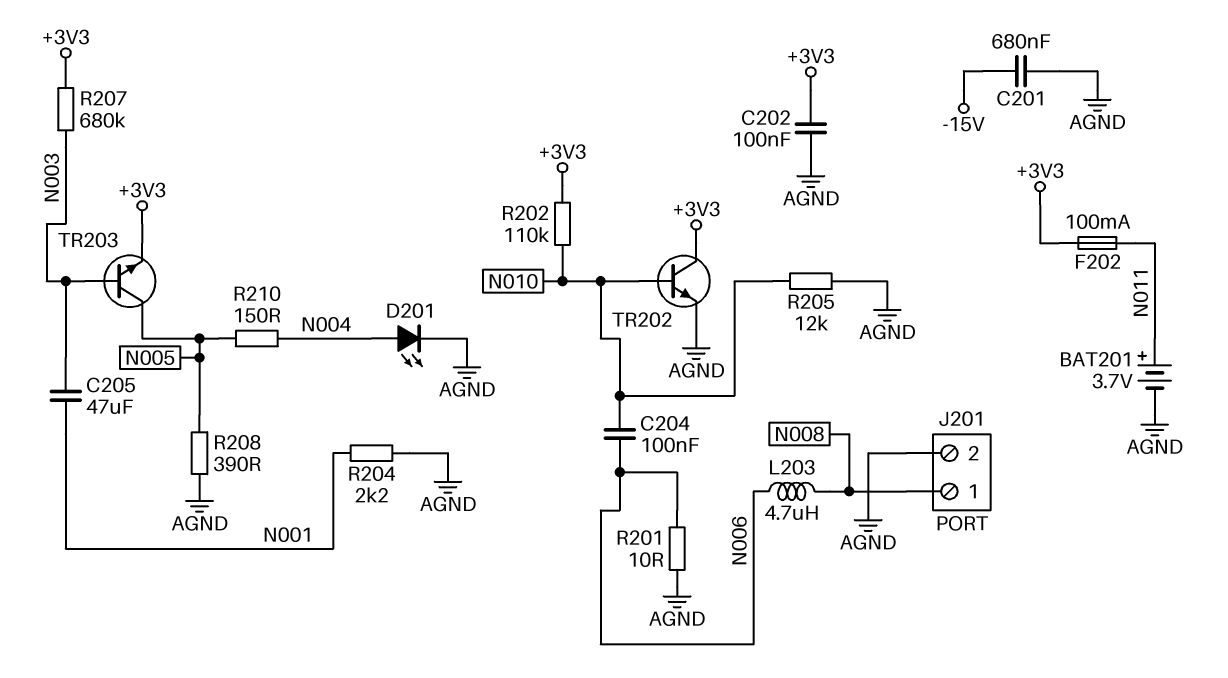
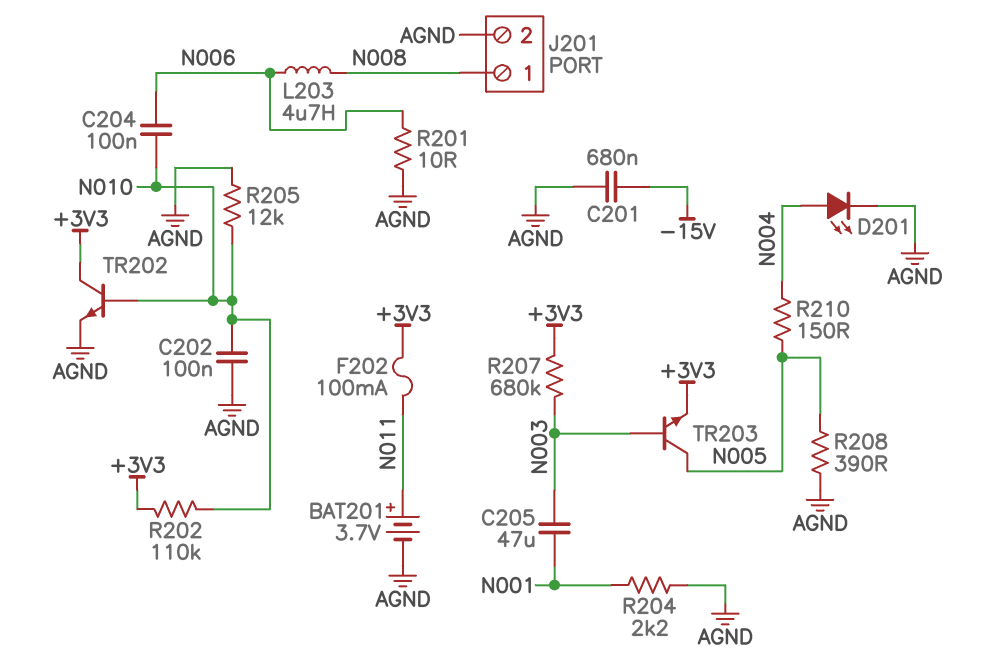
C202: 100nF (+3V3, AGND) -> 100nF (AGND, N010)

